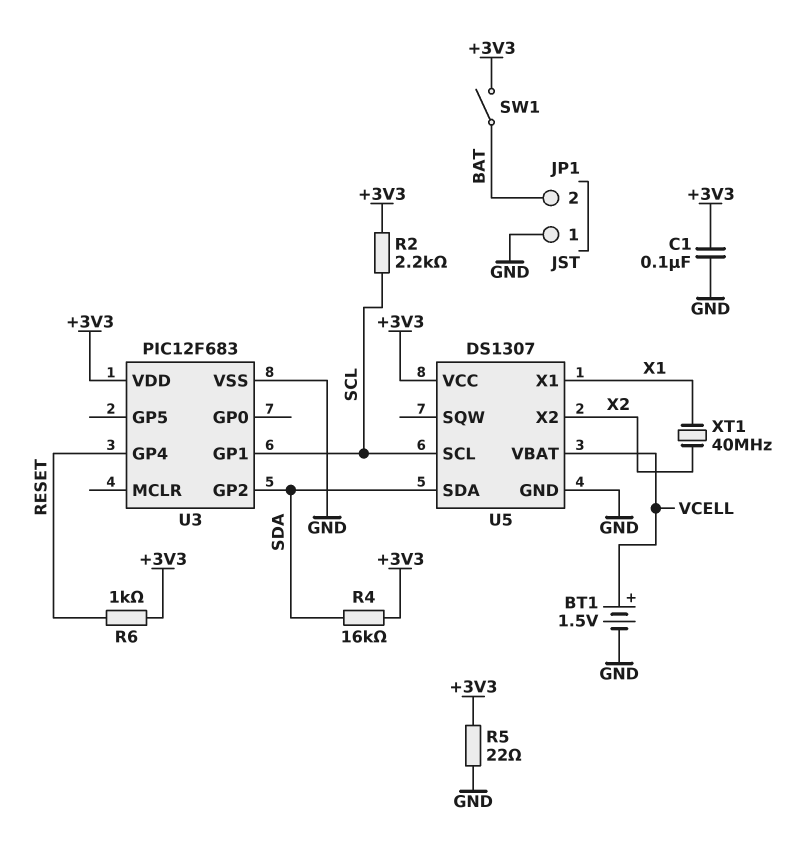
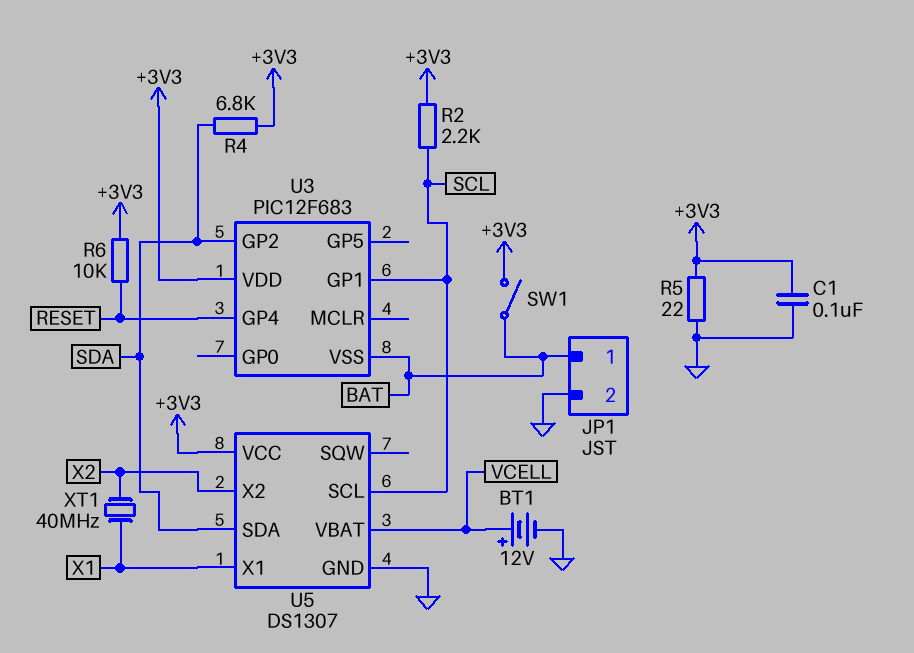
BT1: 1.5V (plus VCELL, minus GND) -> 12V (plus VCELL, minus GND)
JP1 pin 1: GND -> BAT
JP1 pin 2: BAT -> GND
R4: 16k (+3V3, SDA) -> 6.8k (+3V3, SDA)
R6: 1k (+3V3, RESET) -> 10k (+3V3, RESET)
U3 pin VSS: GND -> BAT

